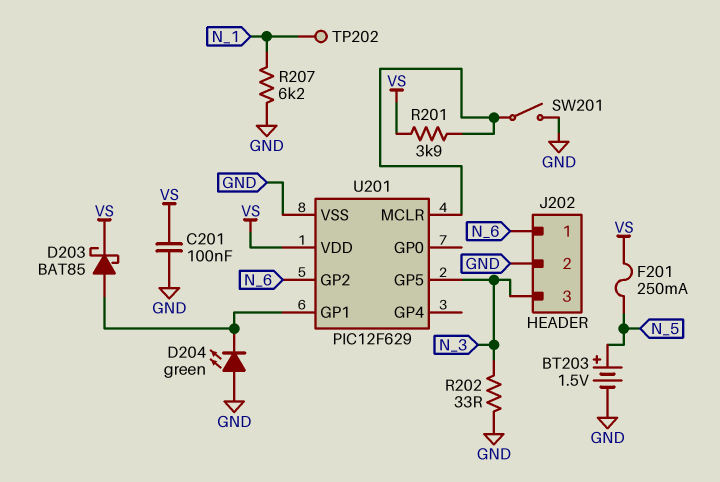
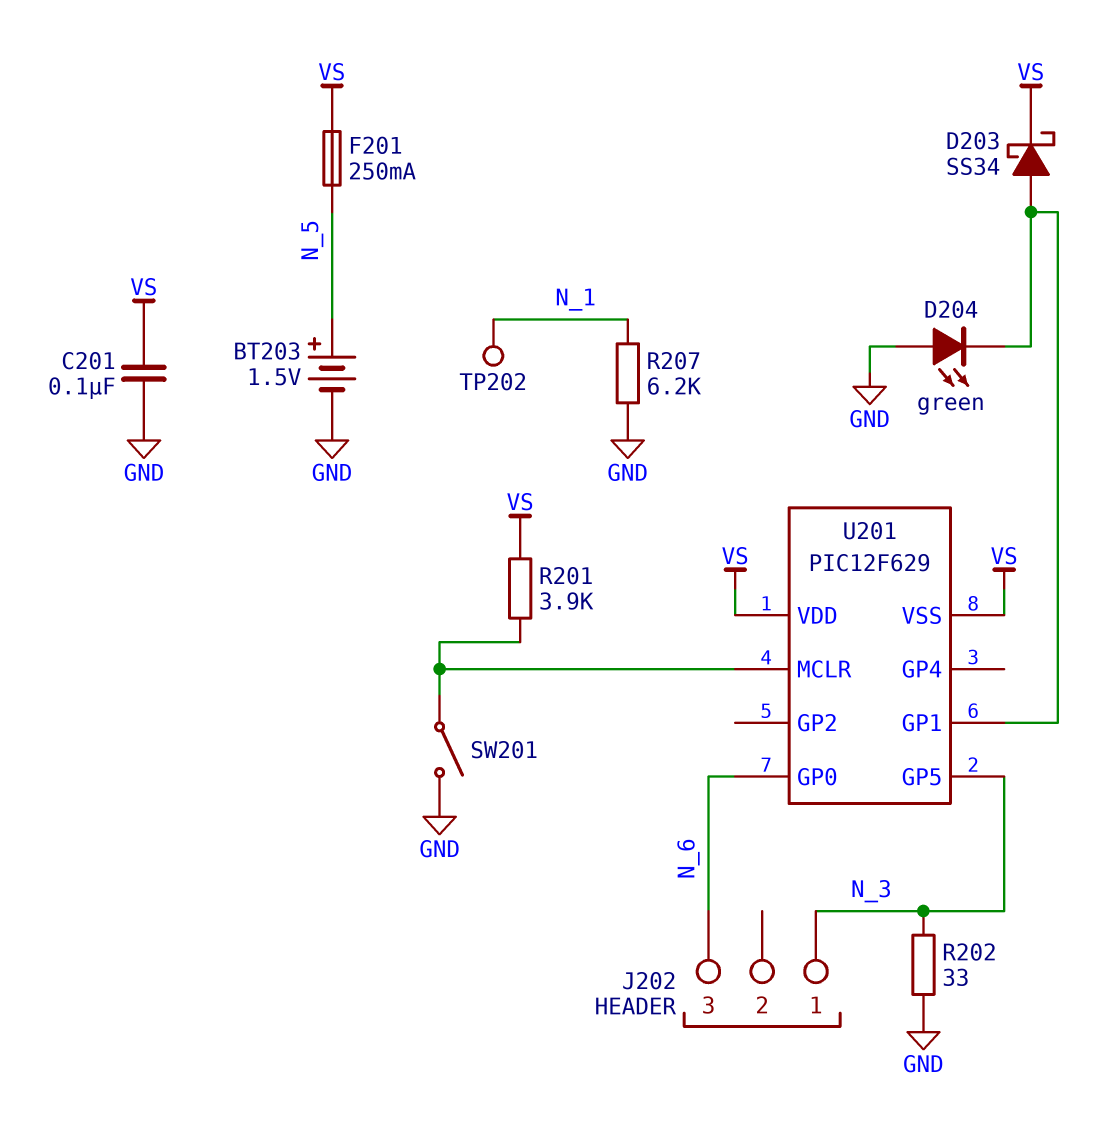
D203: schottky BAT85 (A U201/GP1, K VS) -> schottky SS34 (A U201/GP1, K VS)
J202 pin 1: N_6 -> N_3
J202 pin 2: GND -> none
J202 pin 3: N_3 -> N_6
U201 pin GP0: none -> N_6
U201 pin GP2: N_6 -> none
U201 pin VSS: GND -> VS

